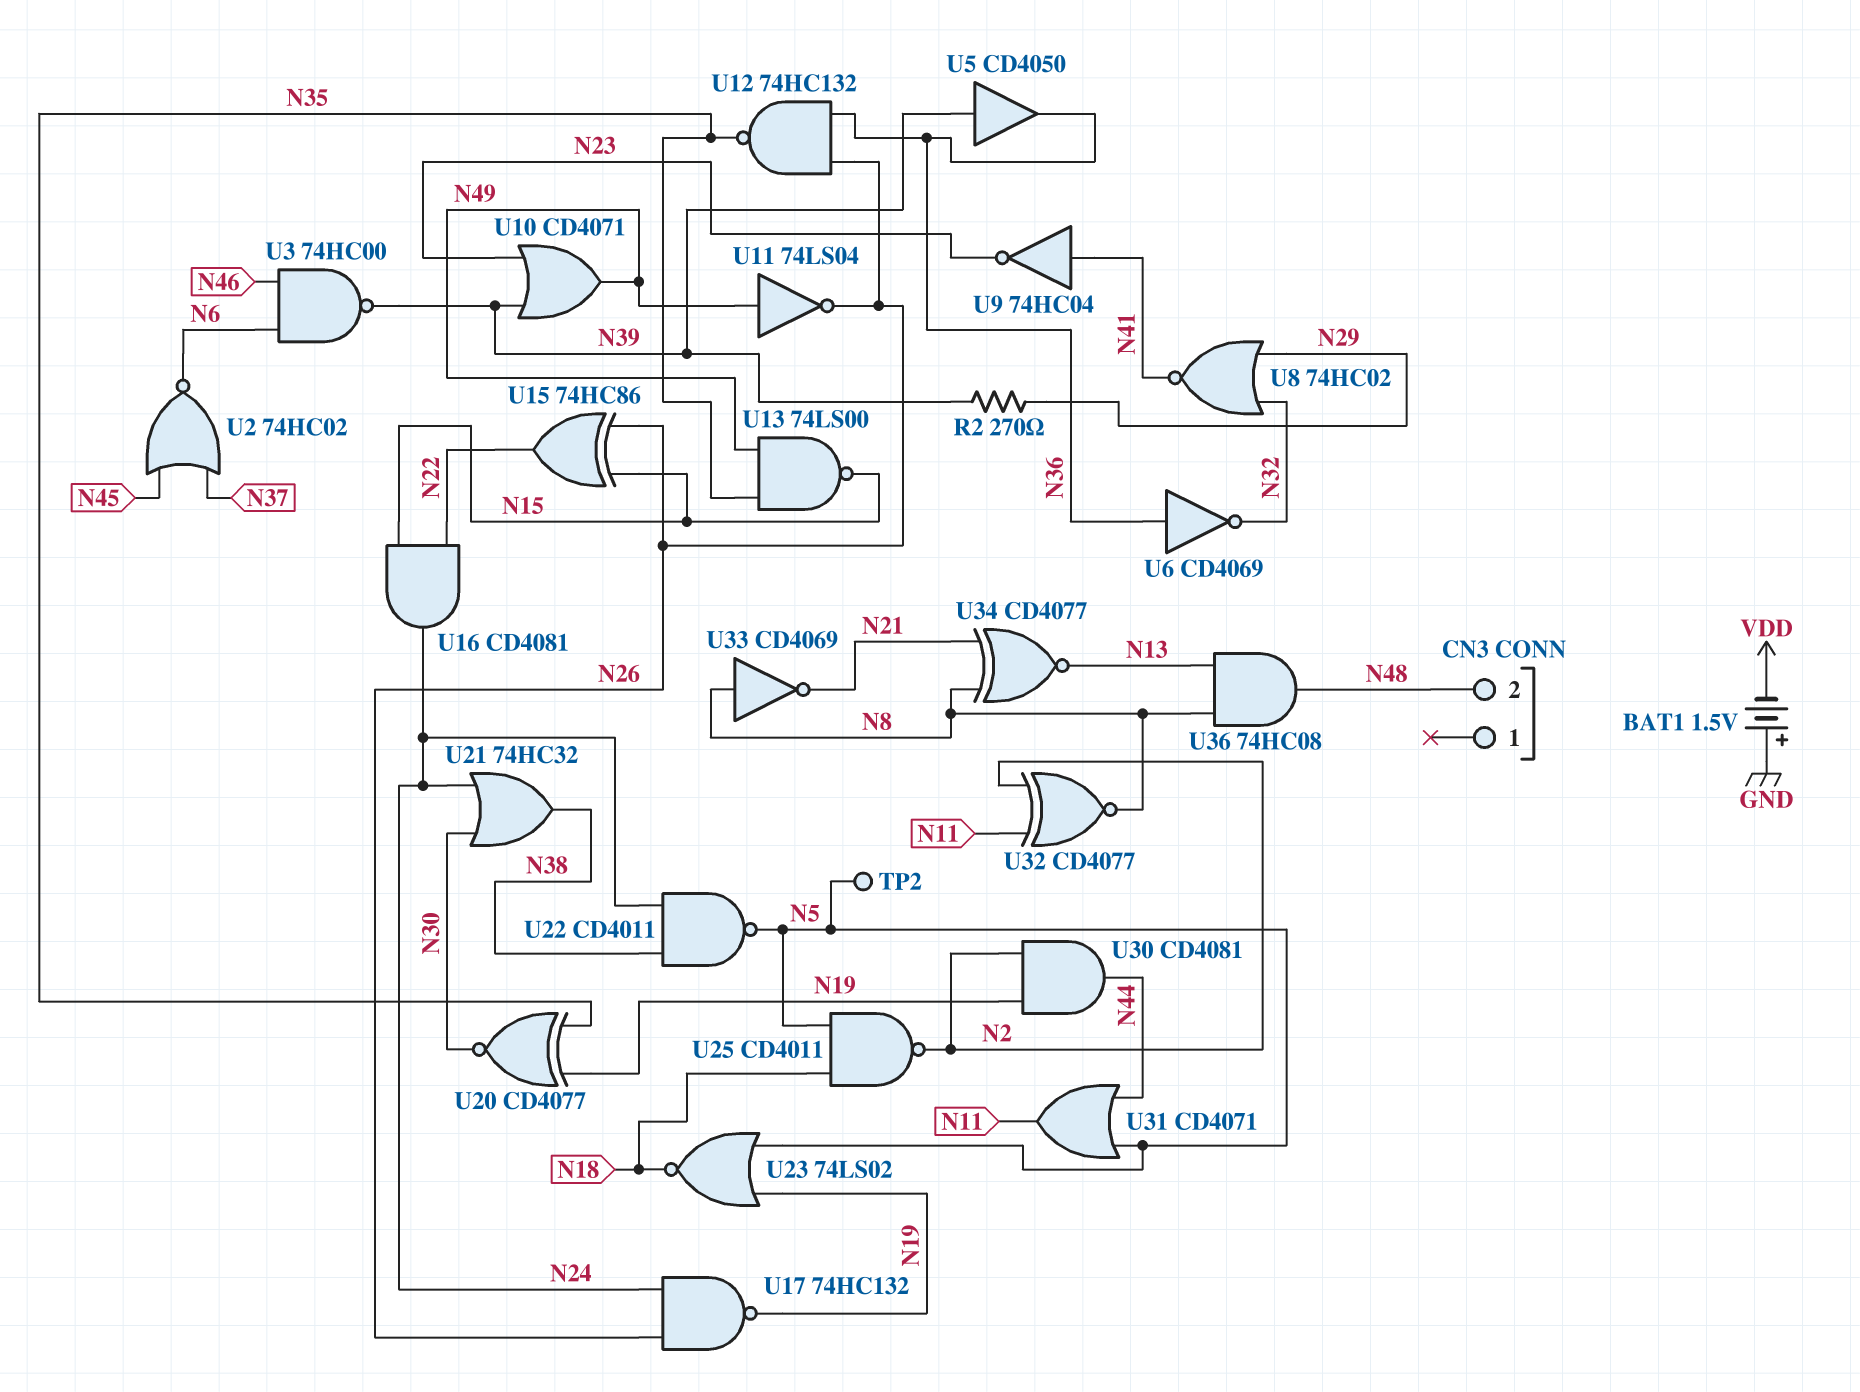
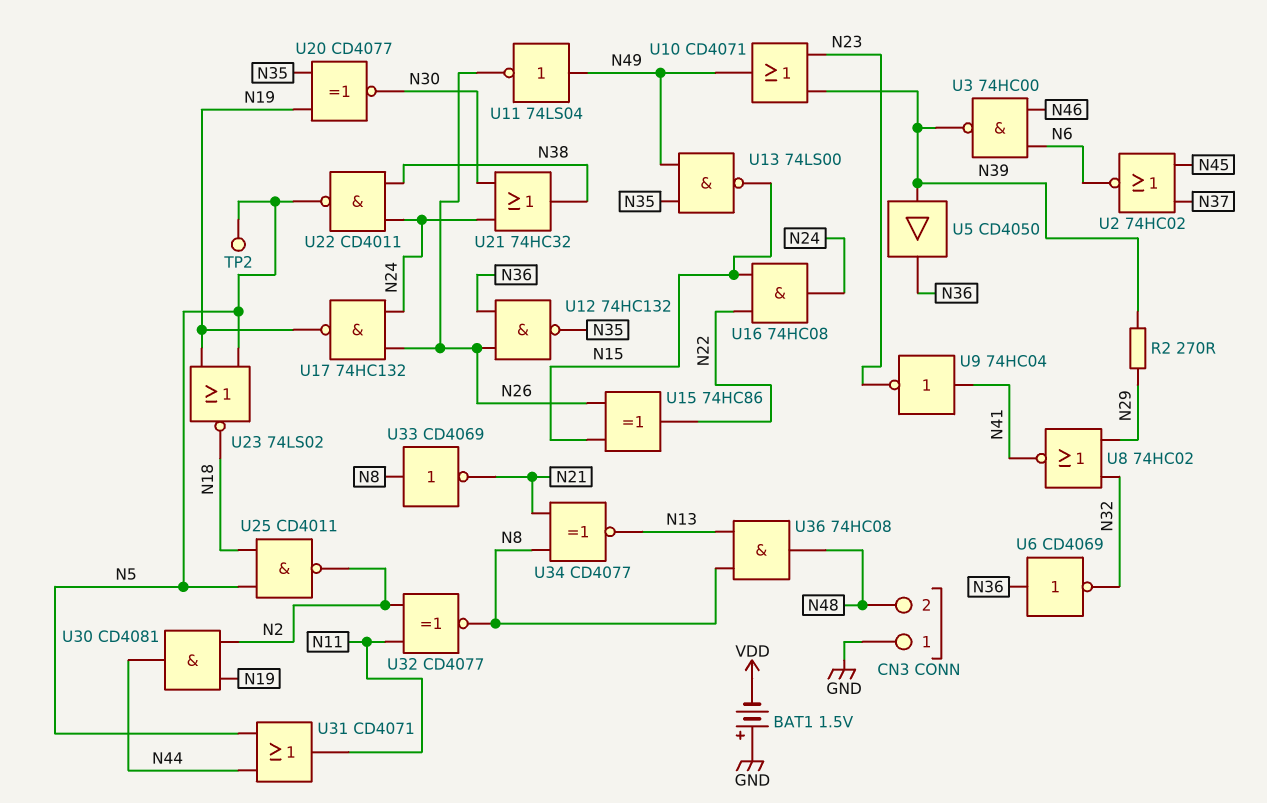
CN3 pin 1: none -> GND
U16: AND CD4081 (in N15, in N22, out N24) -> AND 74HC08 (in N15, in N22, out N24)

